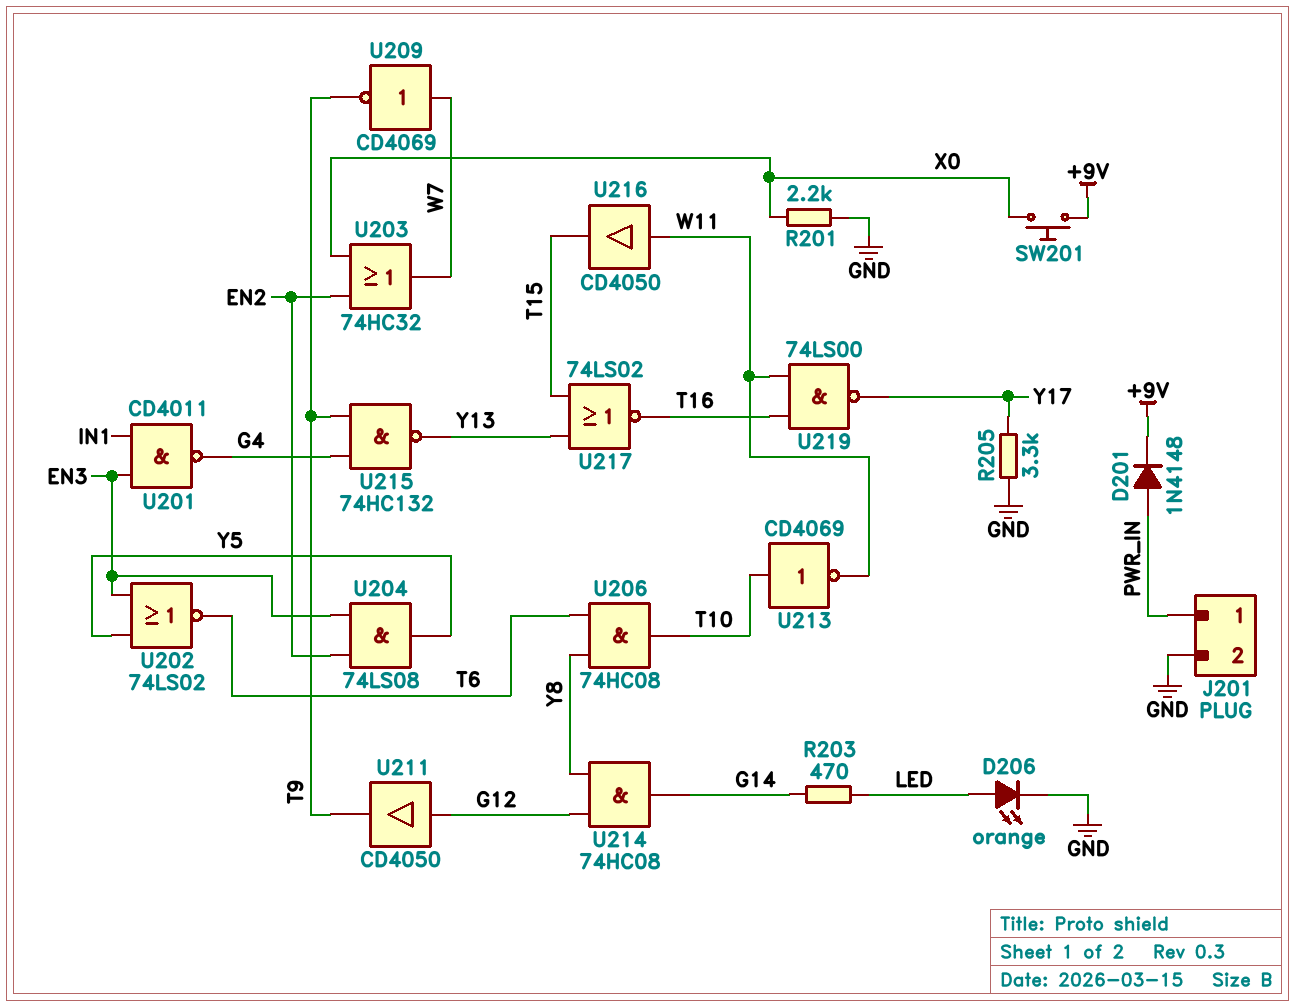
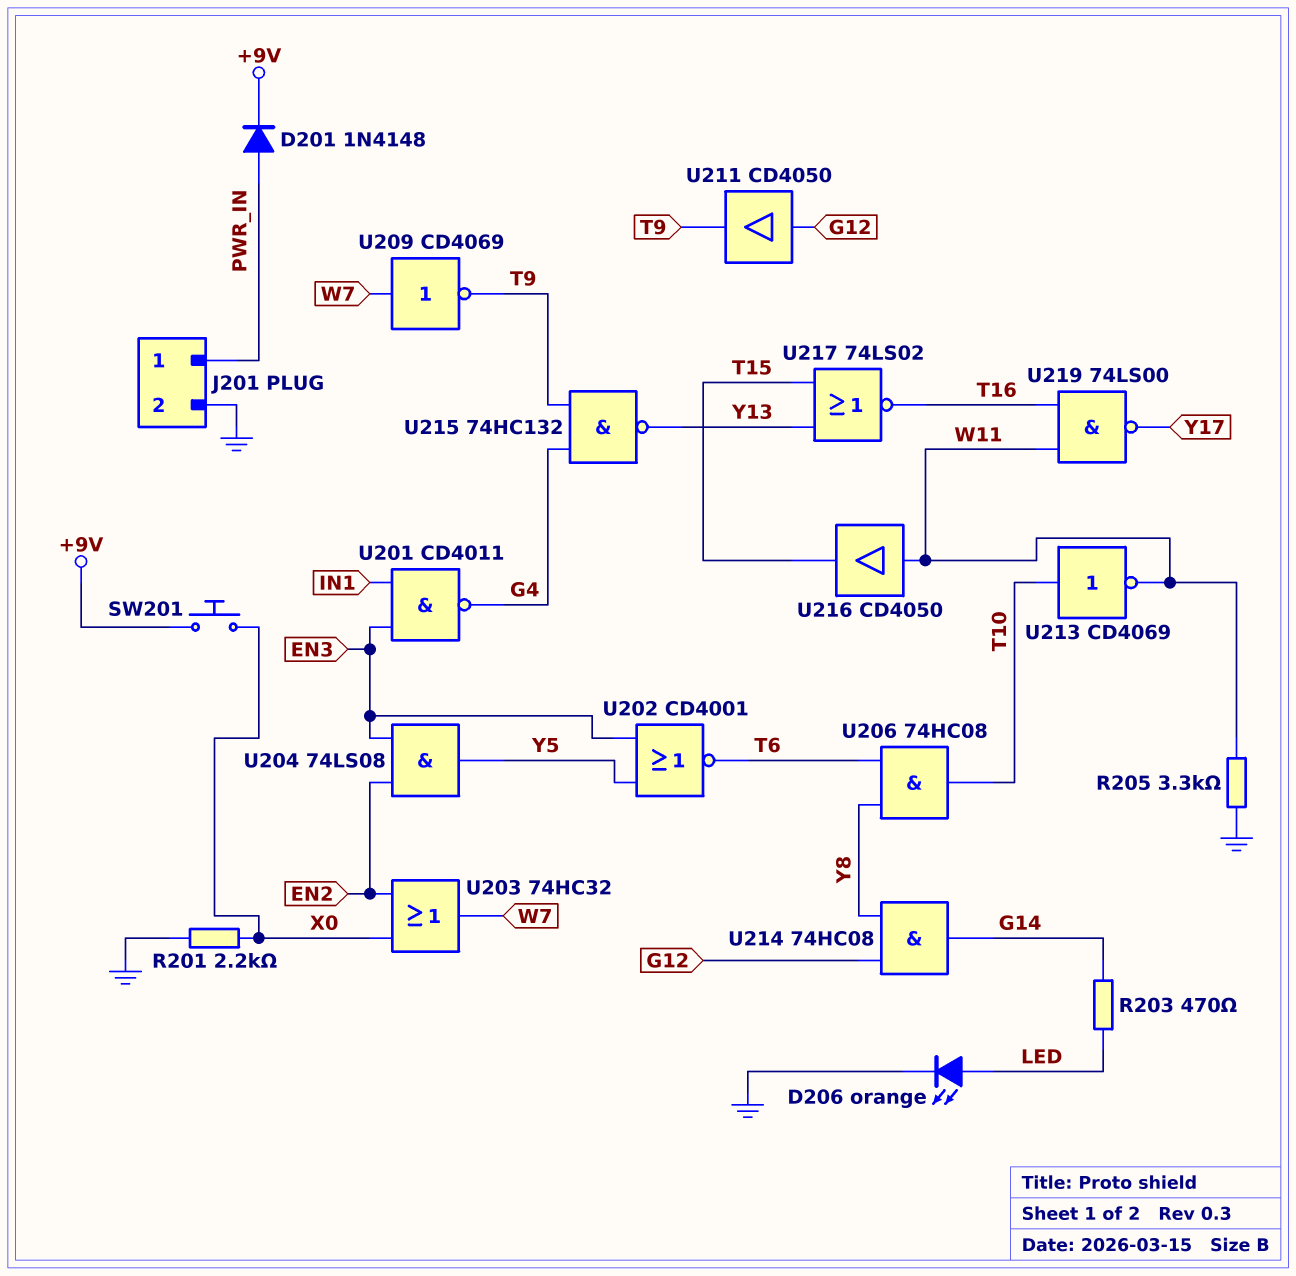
R205: 3.3k (GND, Y17) -> 3.3k (GND, W11)
U202: NOR 74LS02 (in EN3, in Y5, out T6) -> NOR CD4001 (in EN3, in Y5, out T6)

